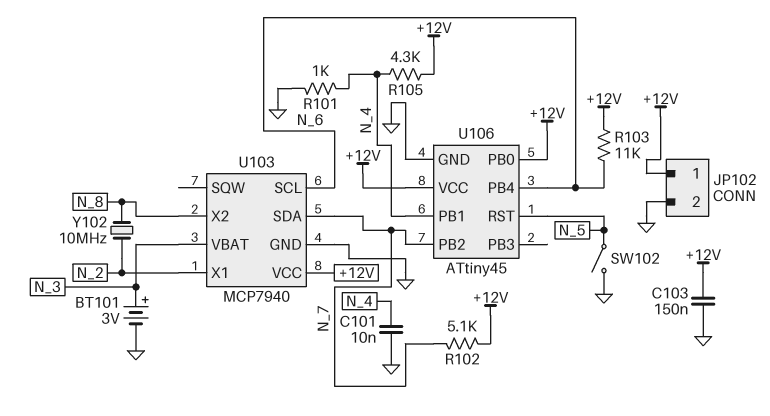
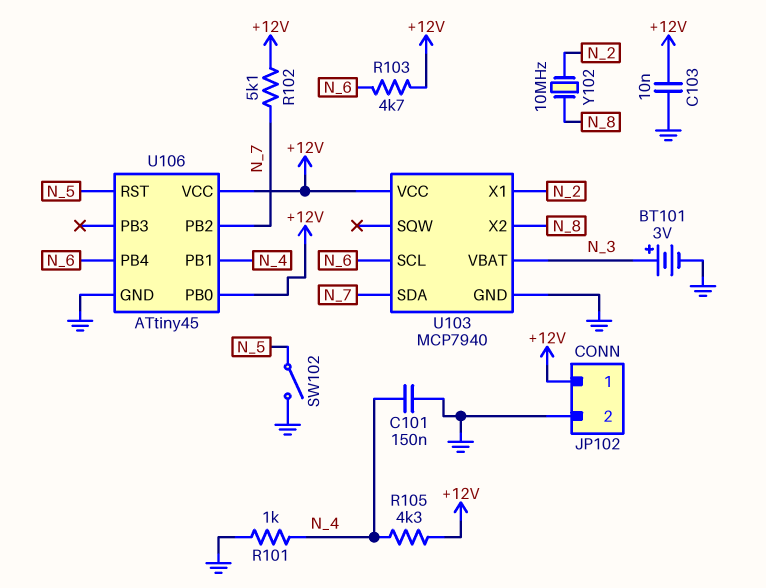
C101: 10nF (GND, N_4) -> 150nF (GND, N_4)
C103: 150nF (+12V, GND) -> 10nF (+12V, GND)
R103: 11k (+12V, N_6) -> 4.7k (+12V, N_6)

